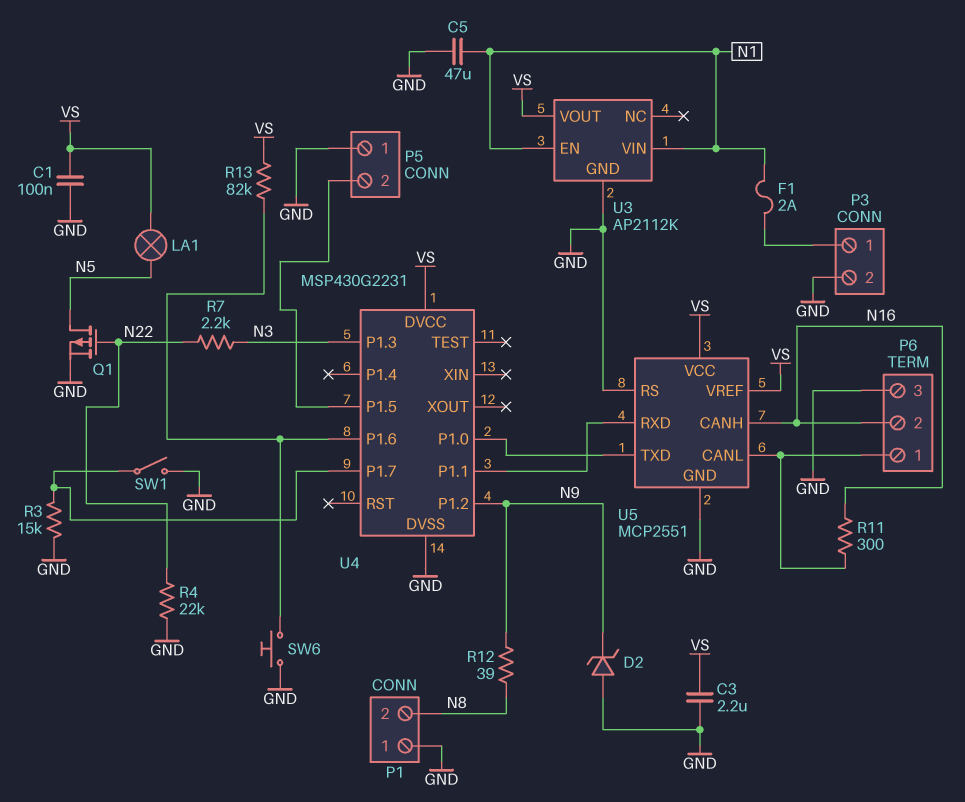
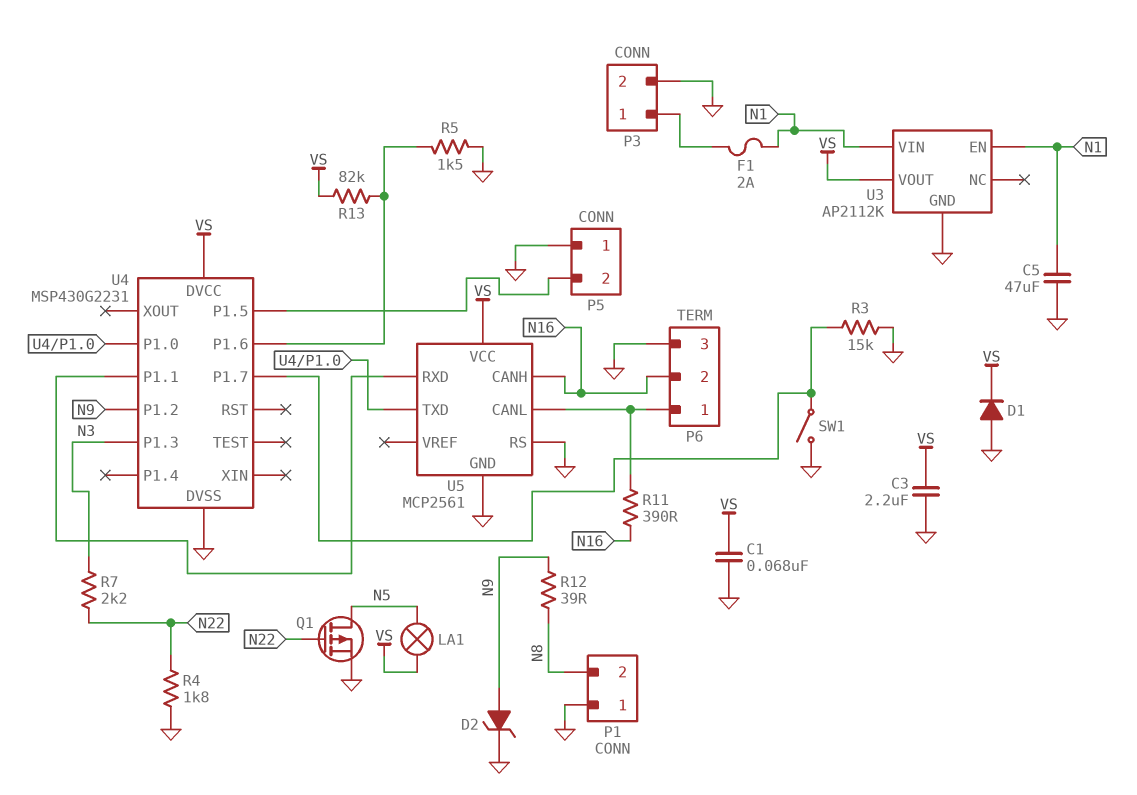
C1: 100nF (GND, VS) -> 68nF (GND, VS)
D1: none -> diode (A GND, K VS)
D2: zener (A GND, K N9) -> zener (A N9, K GND)
R4: 22k (GND, N22) -> 1.8k (GND, N22)
R5: none -> 1.5k (GND, U4/P1.6)
R11: 300 (N16, P6/1) -> 390 (N16, P6/1)
SW6: button (GND, U4/P1.6) -> none
U5: MCP2551 -> MCP2561
U5 pin VREF: VS -> none

